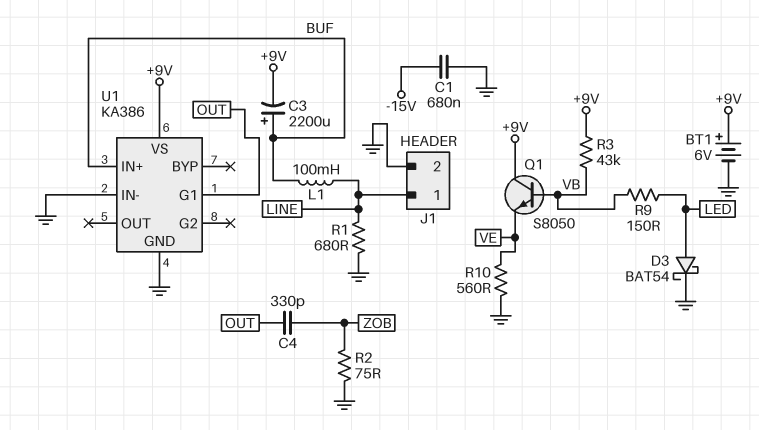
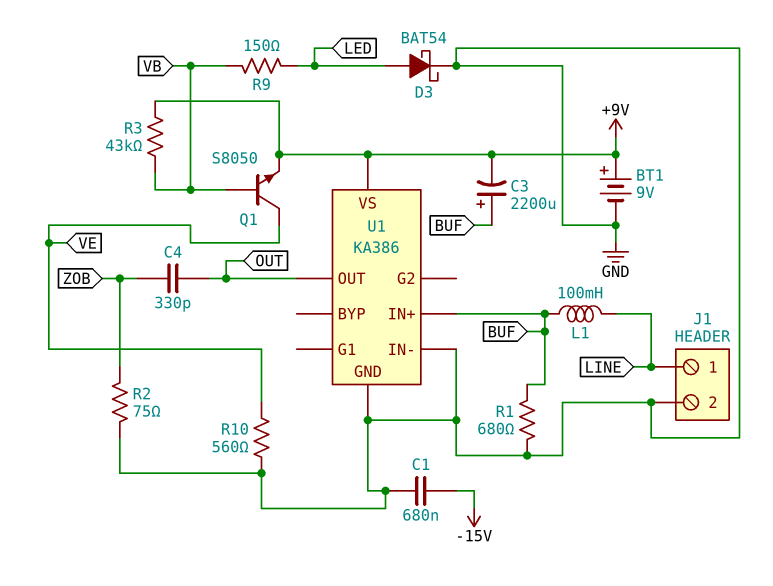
BT1: 6V (plus +9V, minus GND) -> 9V (plus +9V, minus GND)
Q1: NPN S8050 (B VB, C +9V, E VE) -> NPN S8050 (B VB, C VE, E +9V)
R1: 680 (GND, LINE) -> 680 (BUF, GND)
U1 pin G1: OUT -> none
U1 pin OUT: none -> OUT

